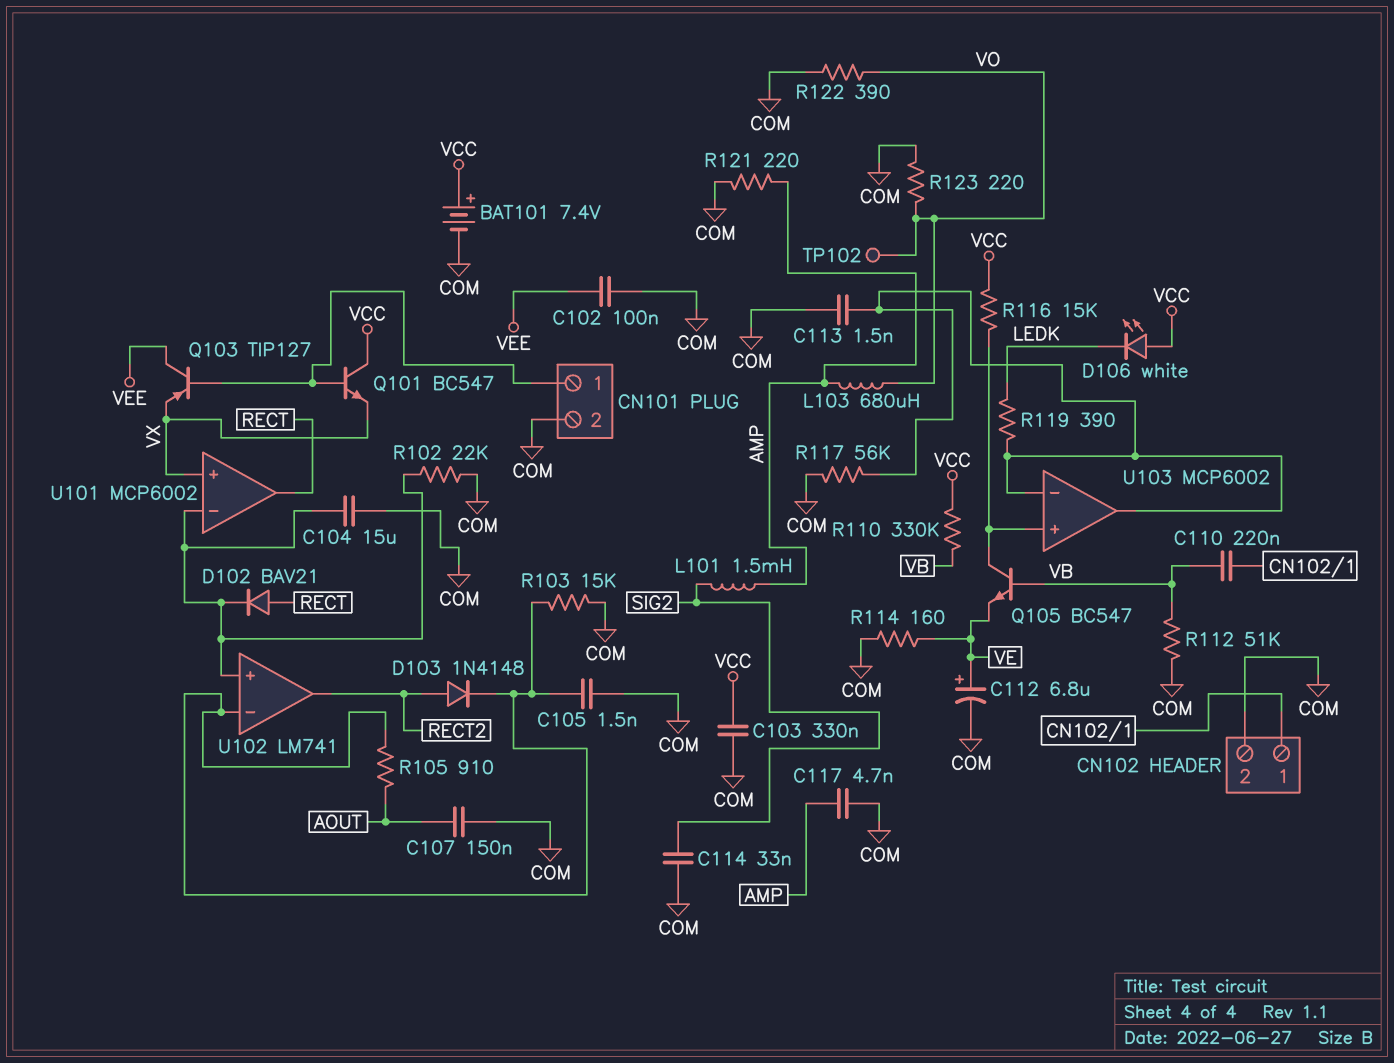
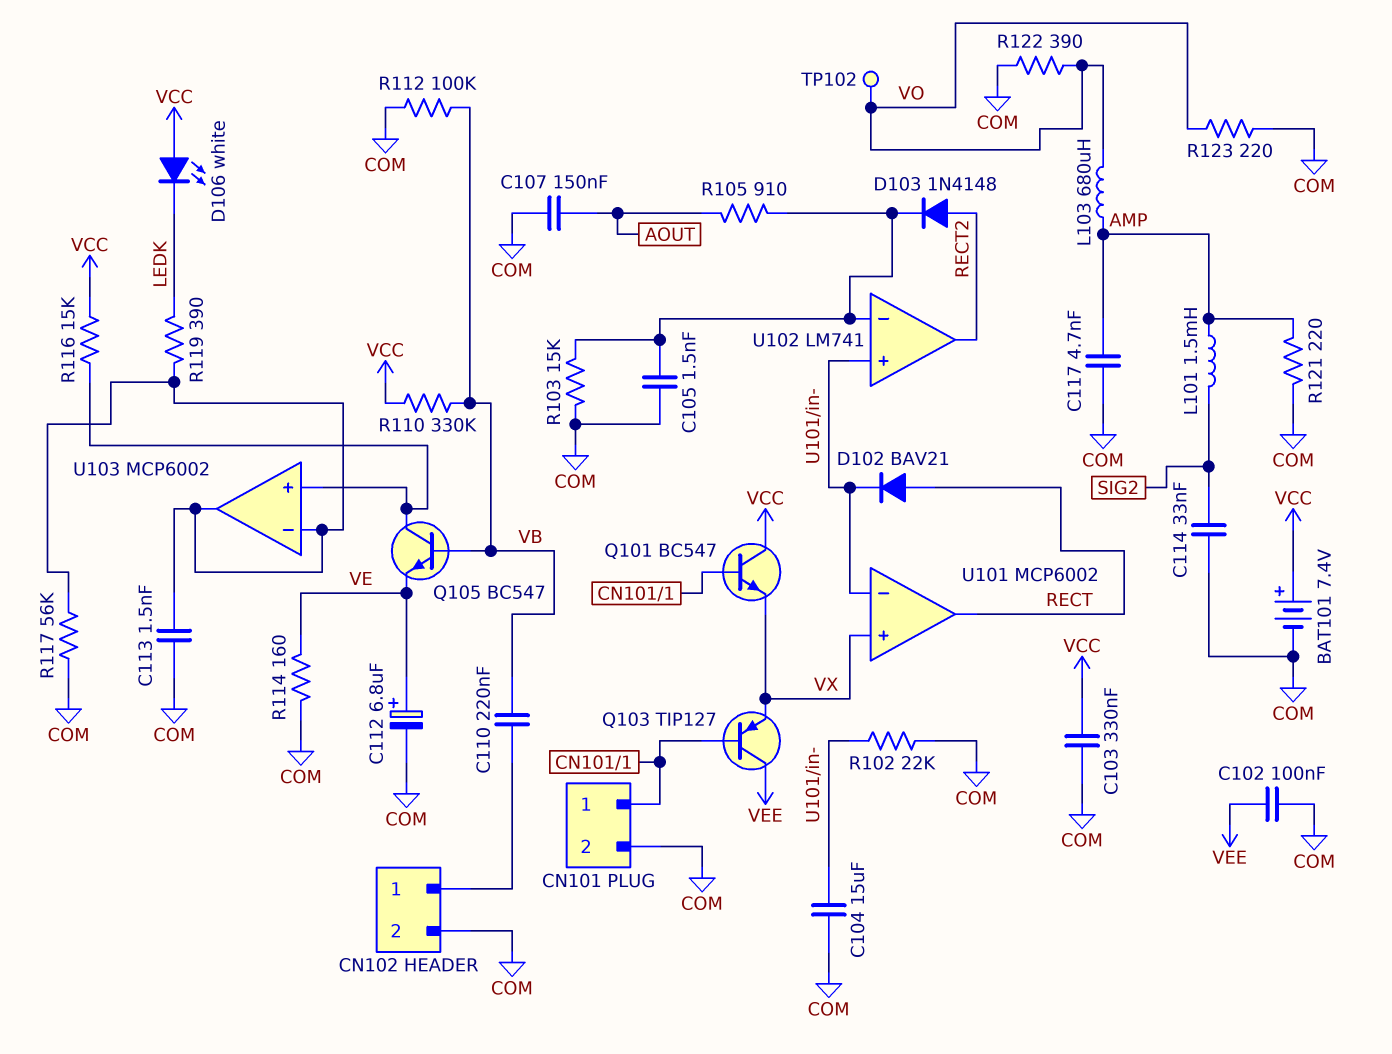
R112: 51k (COM, VB) -> 100k (COM, VB)

